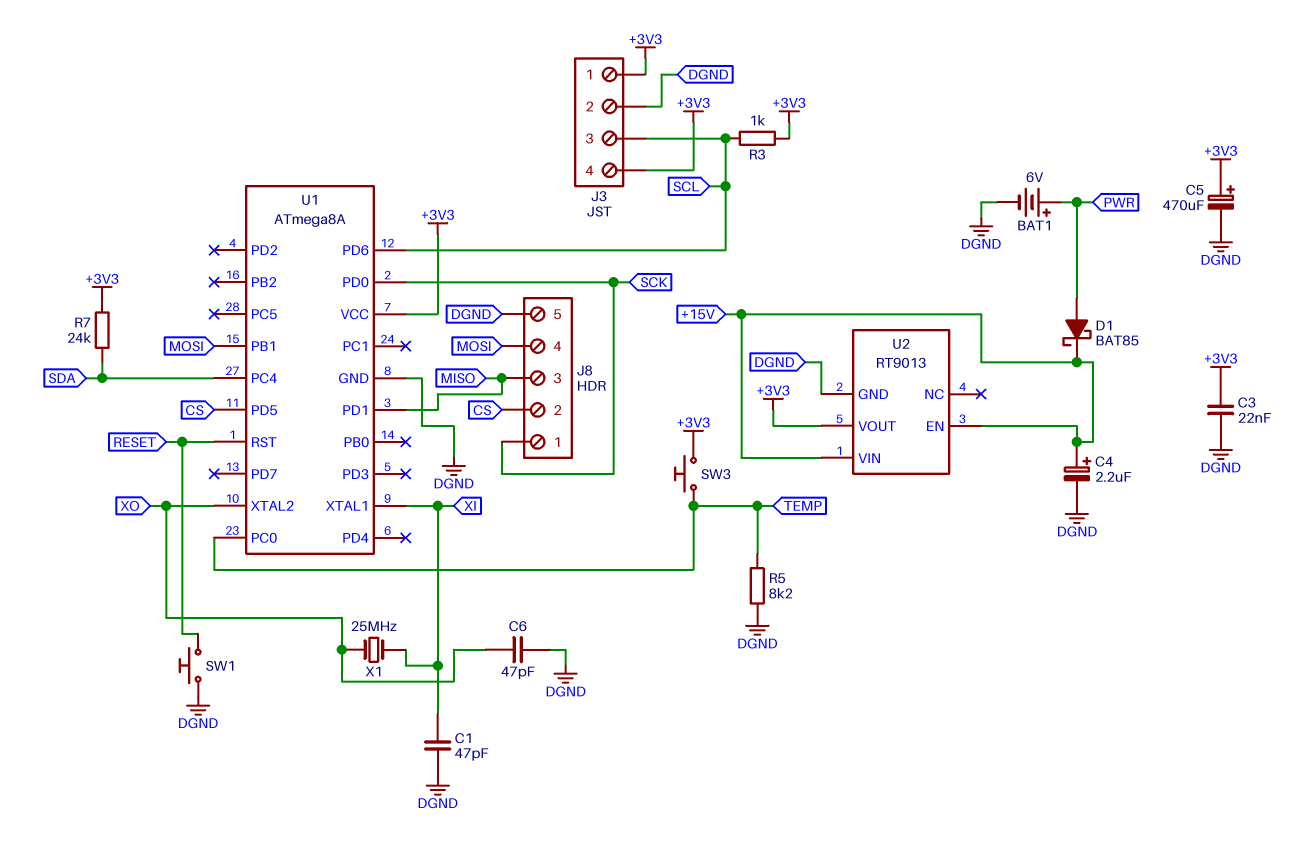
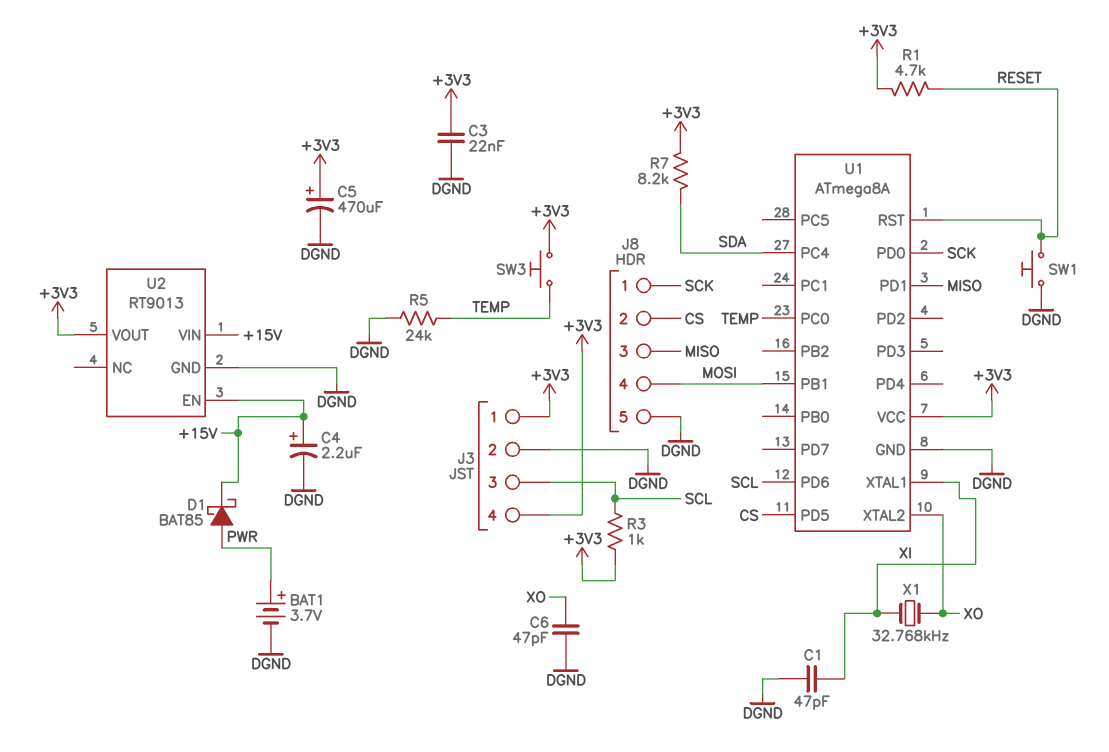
BAT1: 6V (plus PWR, minus DGND) -> 3.7V (plus PWR, minus DGND)
R1: none -> 4.7k (+3V3, RESET)
R5: 8.2k (DGND, TEMP) -> 24k (DGND, TEMP)
R7: 24k (+3V3, SDA) -> 8.2k (+3V3, SDA)
X1: 25MHz (XI, XO) -> 32.768kHz (XI, XO)

